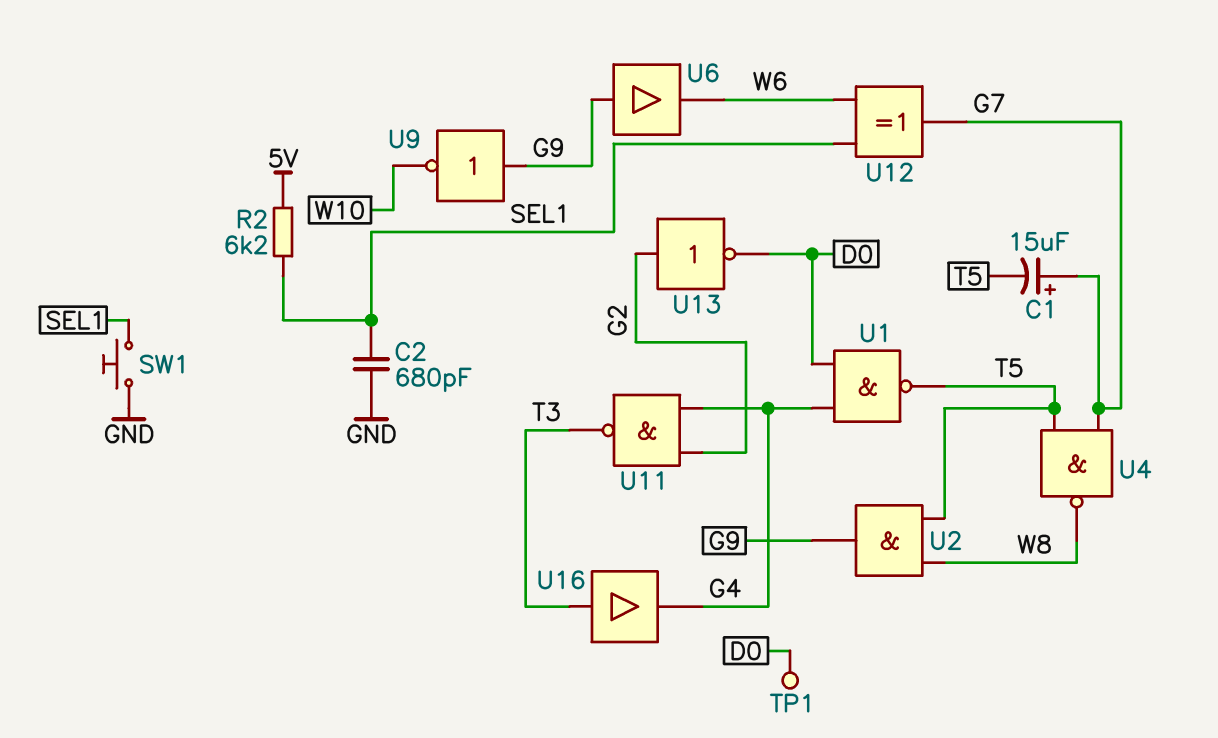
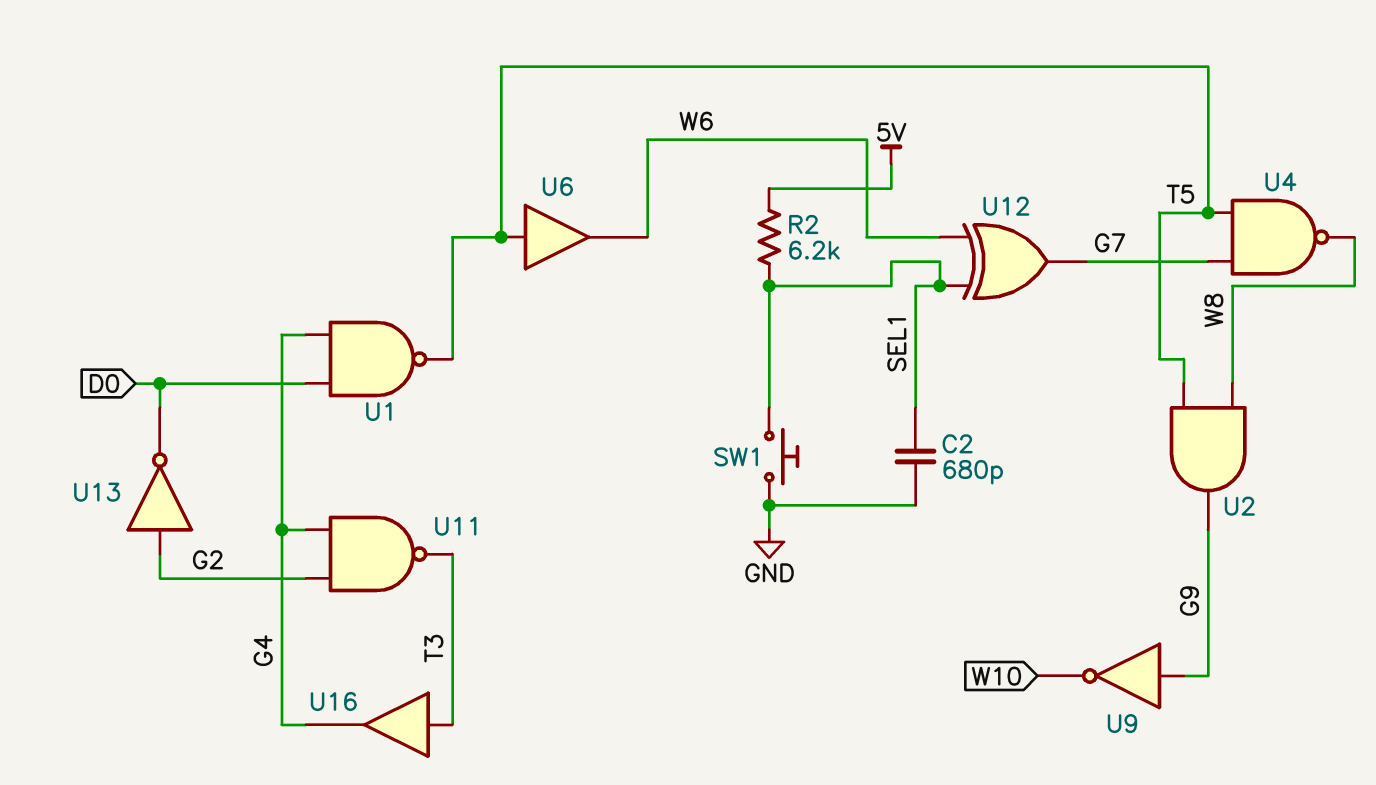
C1: 15uF (plus G7, minus T5) -> none
TP1: test point (D0) -> none
U6: buffer (in G9, out W6) -> buffer (in T5, out W6)

